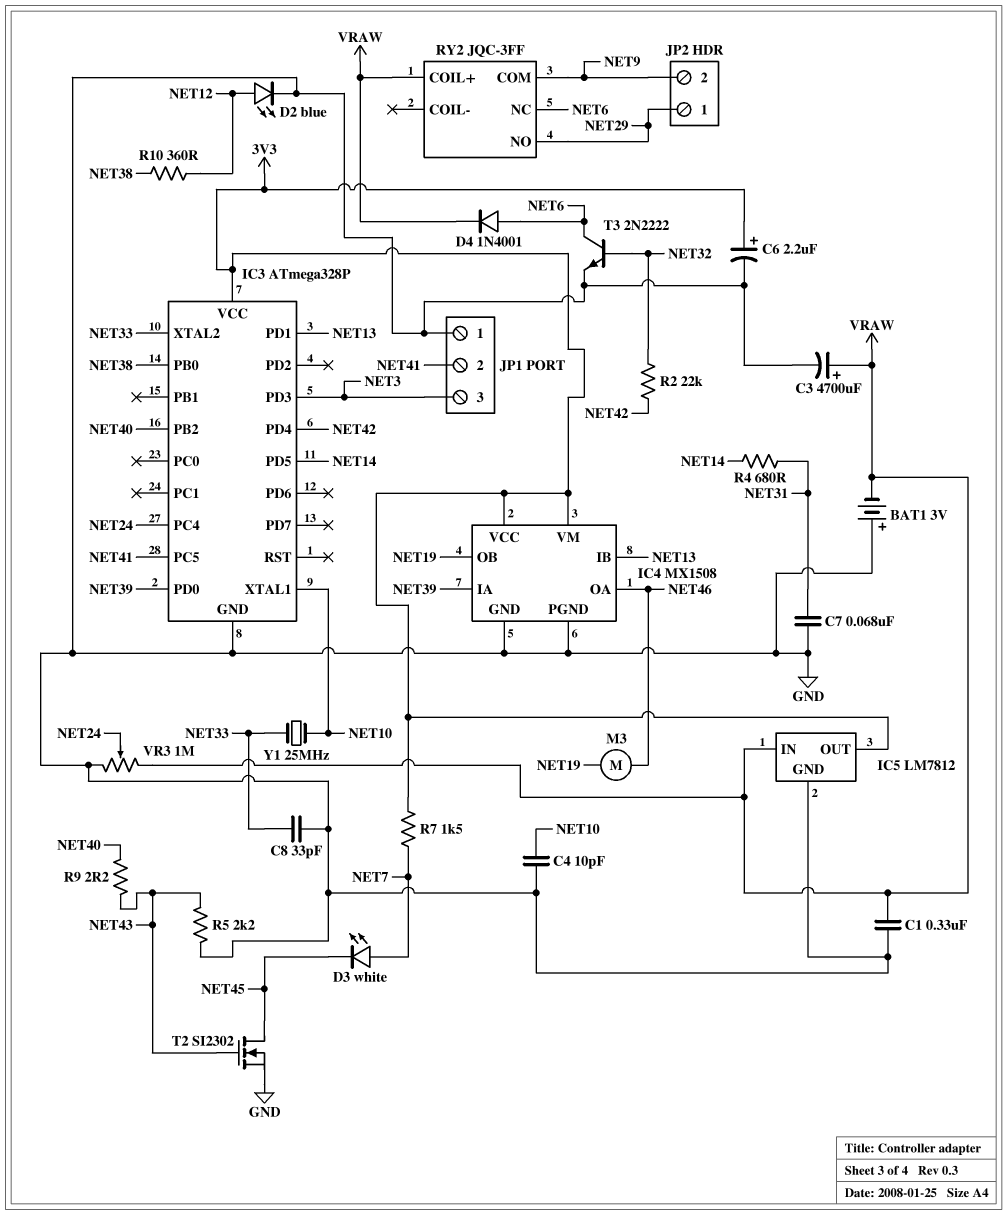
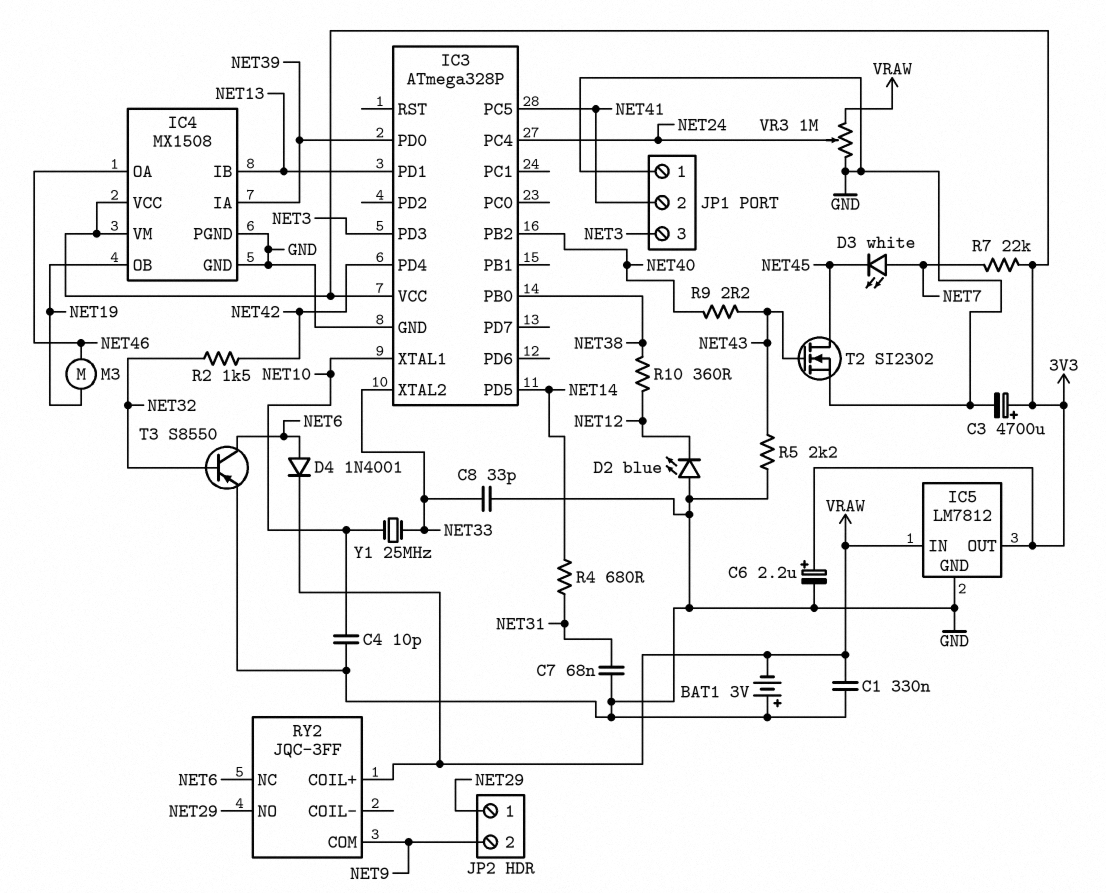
C3: 4700uF (plus VRAW, minus GND) -> 4700uF (plus 3V3, minus GND)
D2: LED blue (A NET12, K GND) -> LED blue (A GND, K NET12)
R2: 22k (NET32, NET42) -> 1.5k (NET32, NET42)
R7: 1.5k (3V3, NET7) -> 22k (3V3, NET7)
T3: NPN 2N2222 (B NET32, C NET6, E GND) -> PNP S8550 (B NET32, C NET6, E GND)

